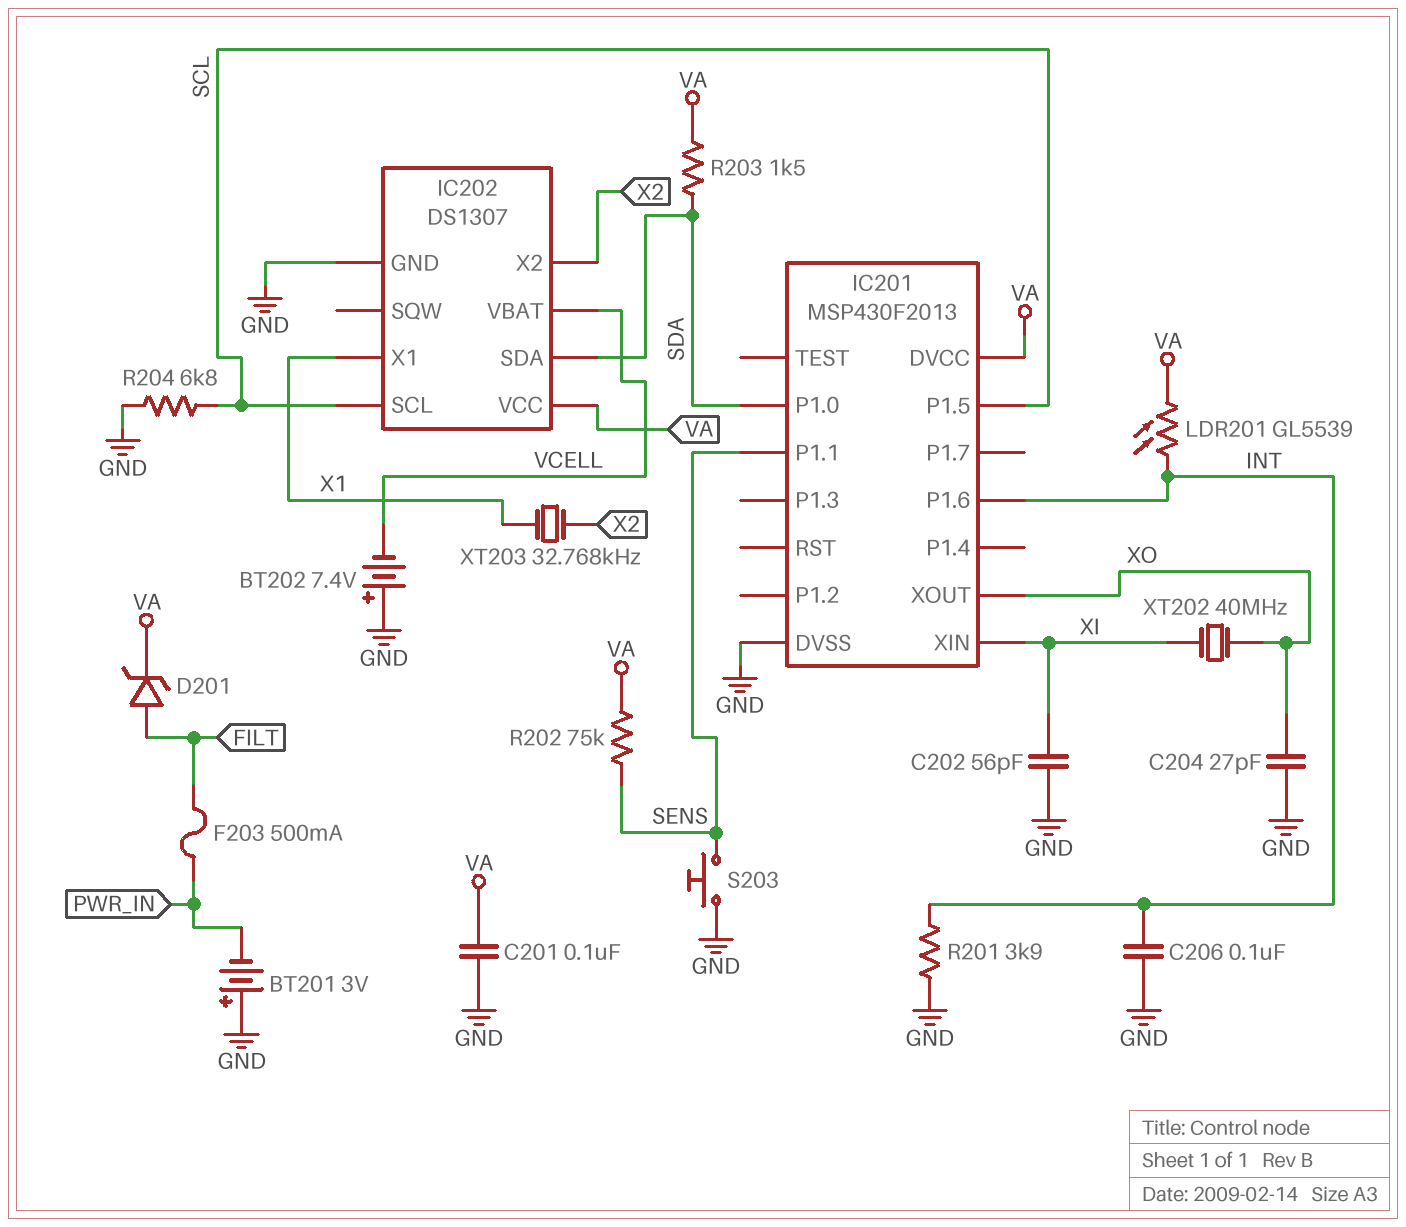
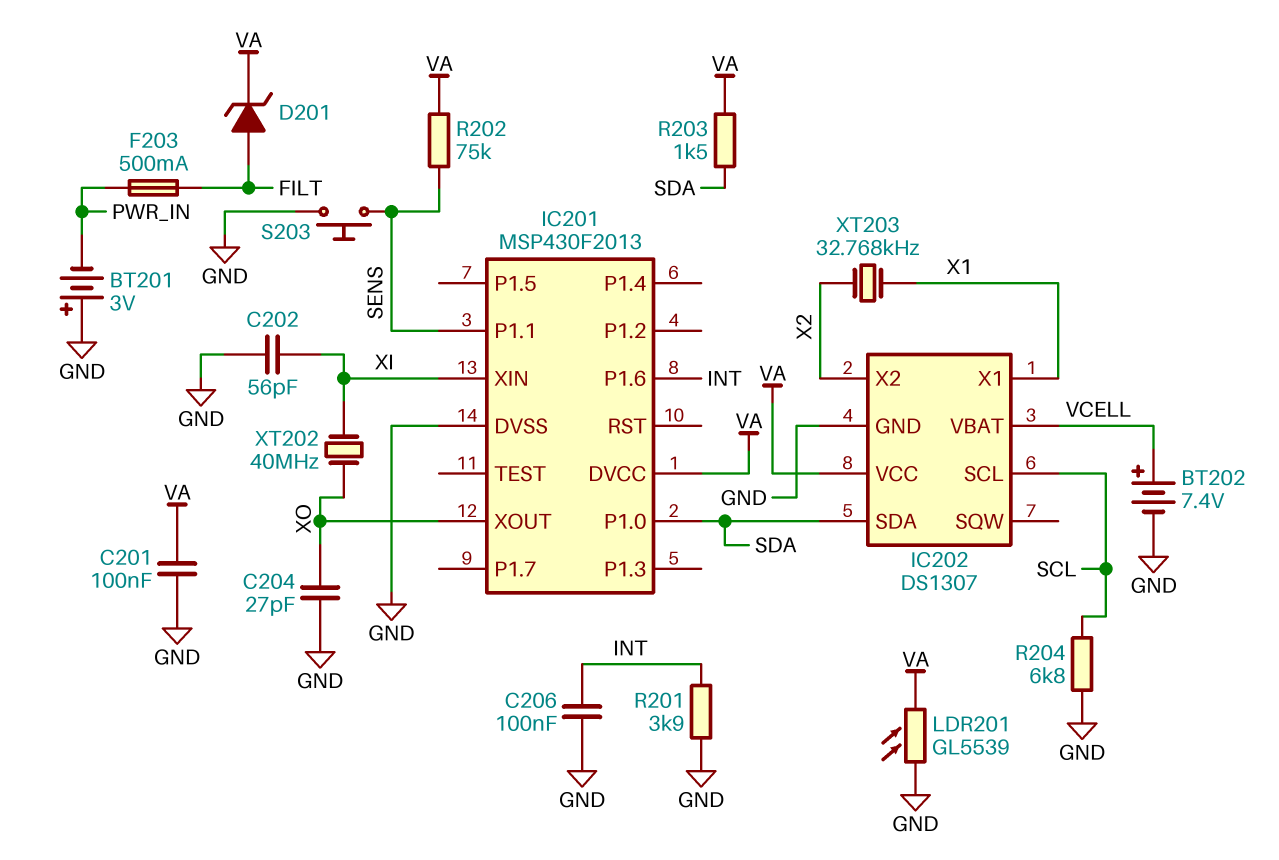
BT202: 7.4V (plus GND, minus VCELL) -> 7.4V (plus VCELL, minus GND)
IC201 pin P1.5: SCL -> none
LDR201: GL5539 (INT, VA) -> GL5539 (GND, VA)

